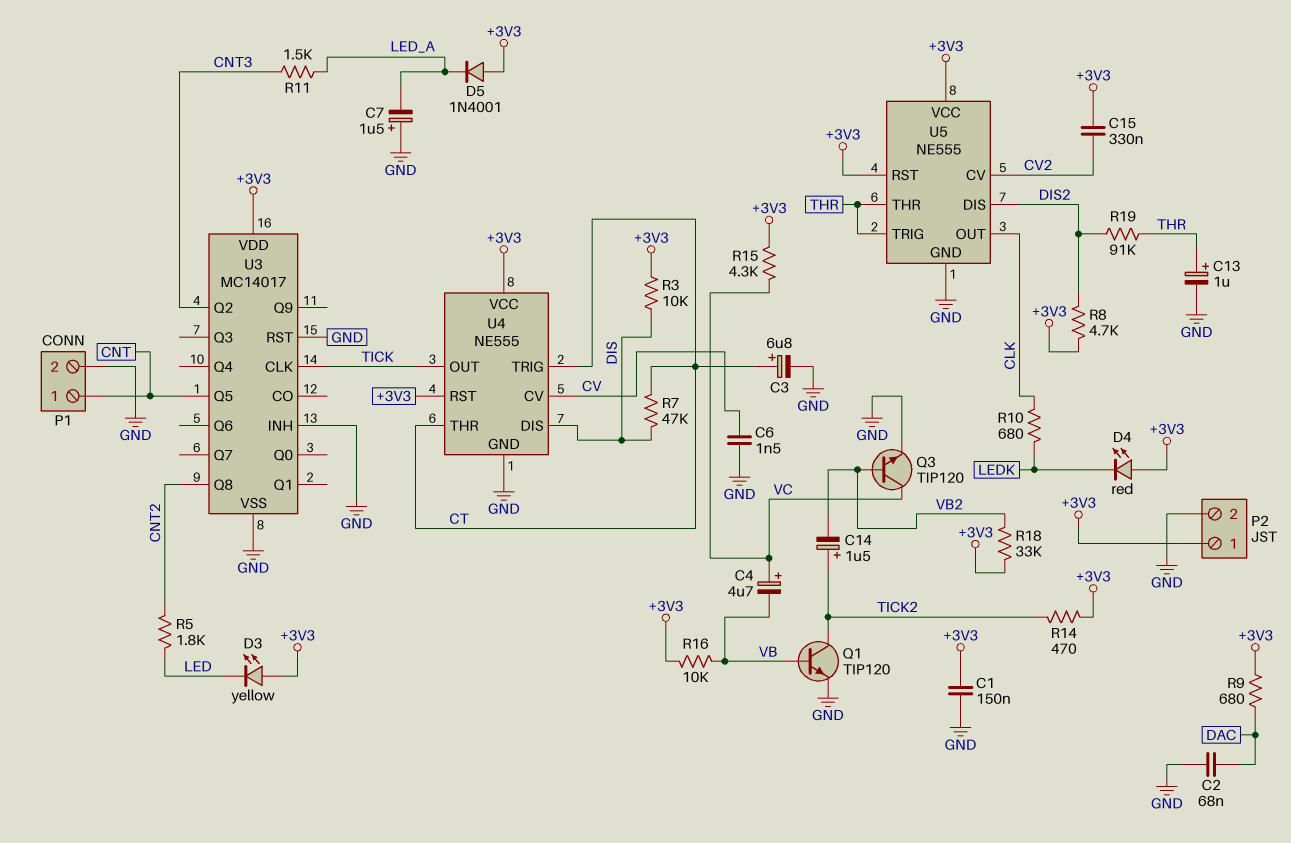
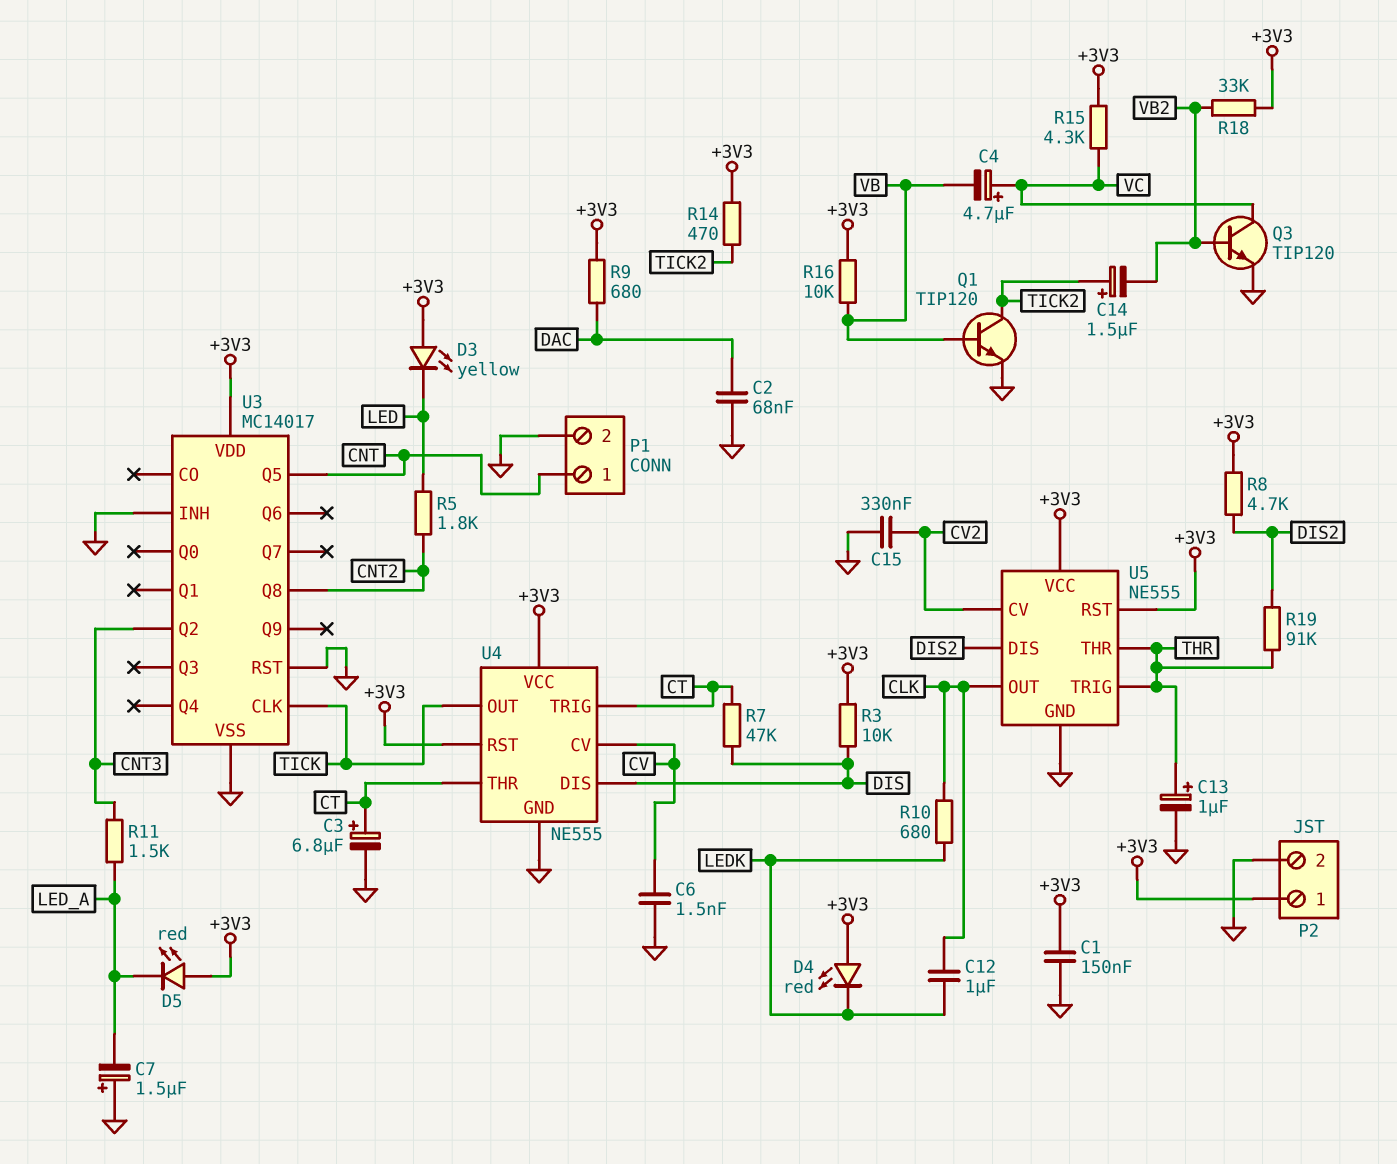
C12: none -> 1uF (CLK, LEDK)
C15: 330nF (+3V3, CV2) -> 330nF (CV2, GND)
D5: diode 1N4001 (A +3V3, K LED_A) -> LED red (A +3V3, K LED_A)

